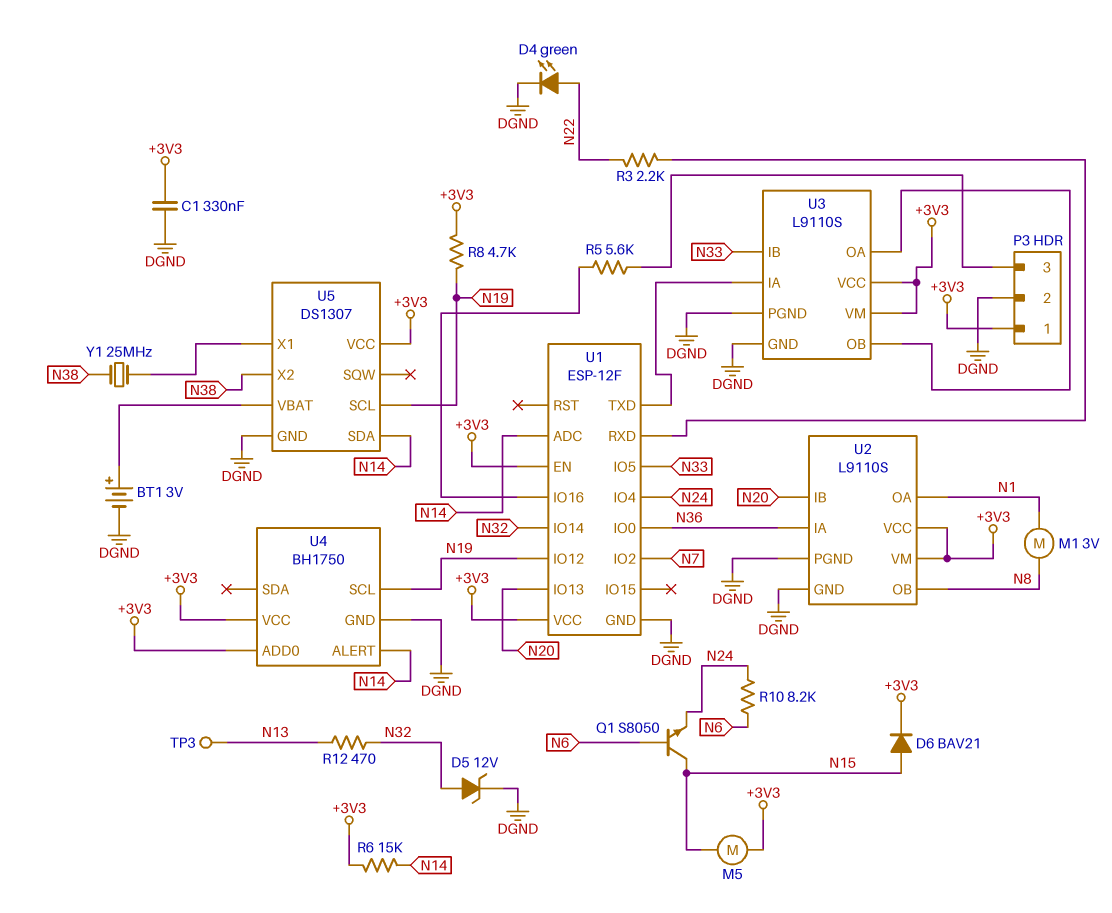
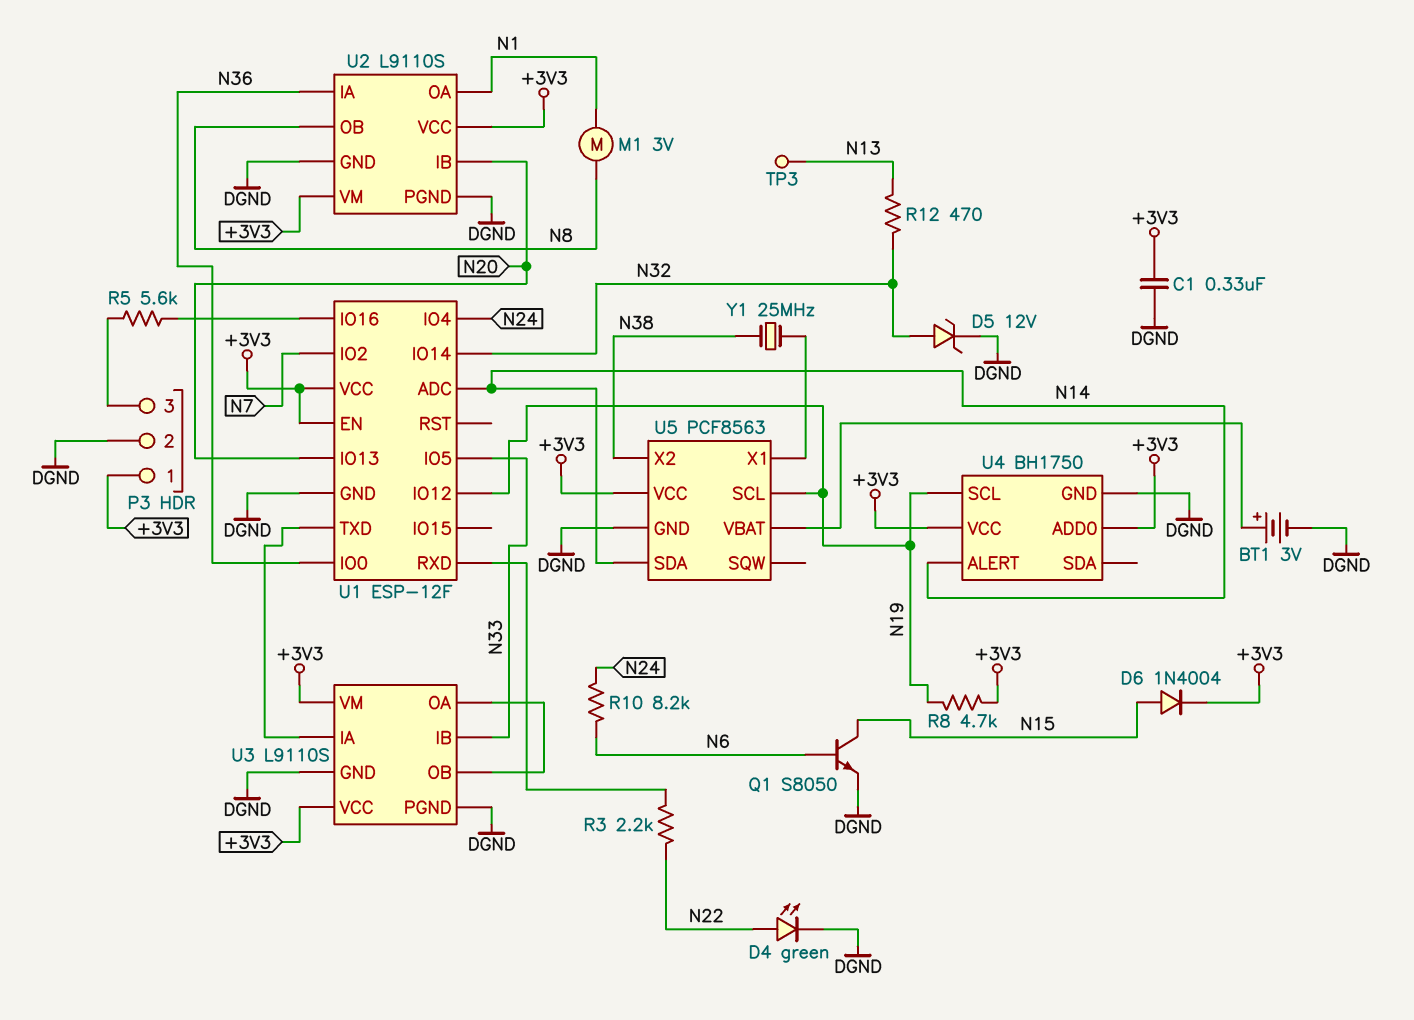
D6: diode BAV21 (A N15, K +3V3) -> diode 1N4004 (A N15, K +3V3)
M5: motor (+3V3, N15) -> none
Q1: NPN S8050 (B N6, C N15, E N24) -> NPN S8050 (B N6, C N15, E DGND)
R6: 15k (+3V3, N14) -> none
U5: DS1307 -> PCF8563

